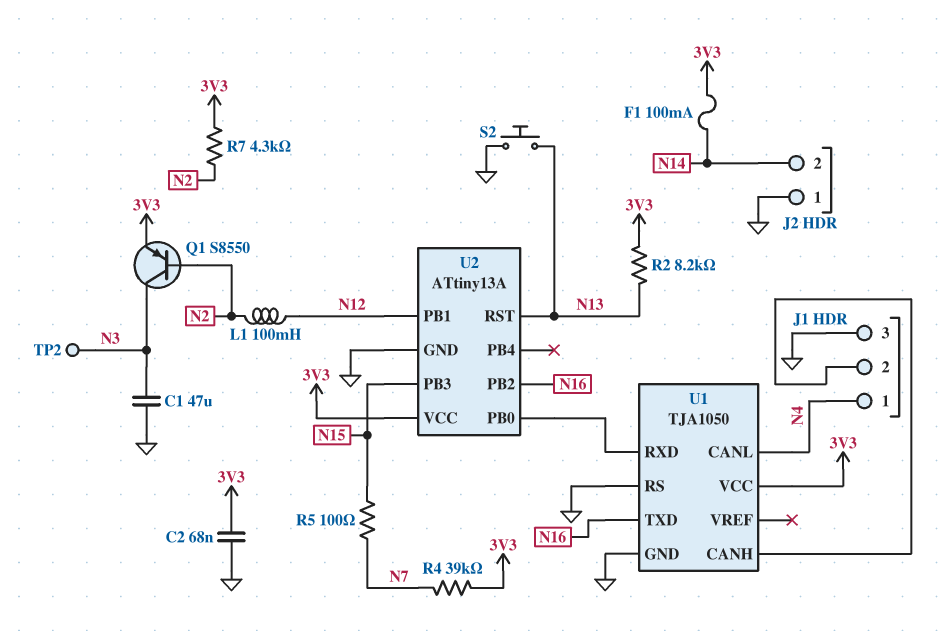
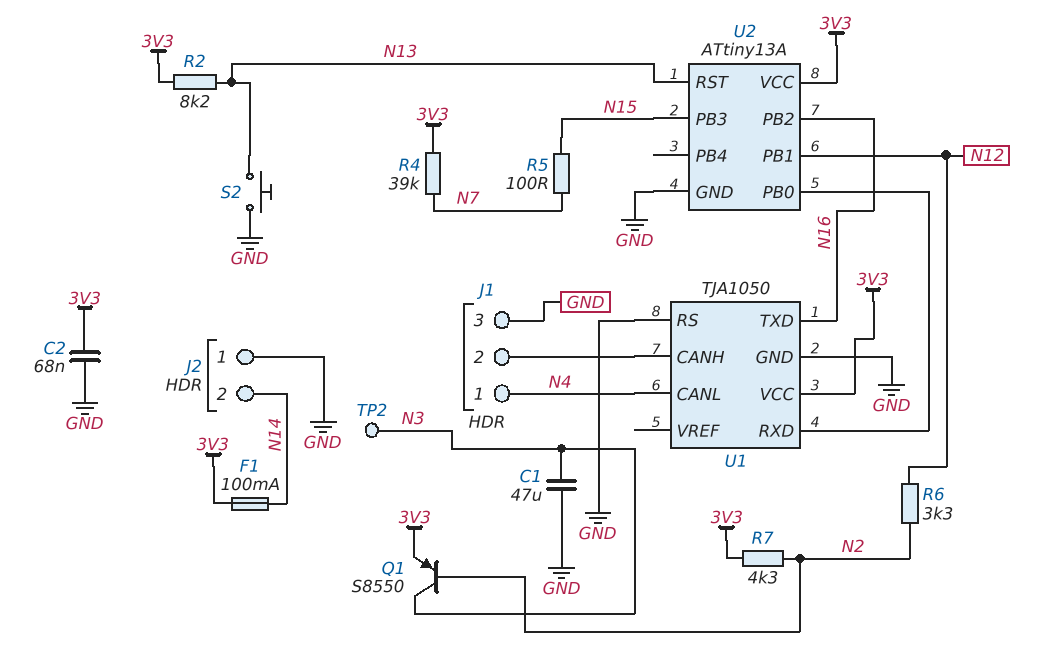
L1: 100mH (N2, N12) -> none
R6: none -> 3.3k (N2, N12)

